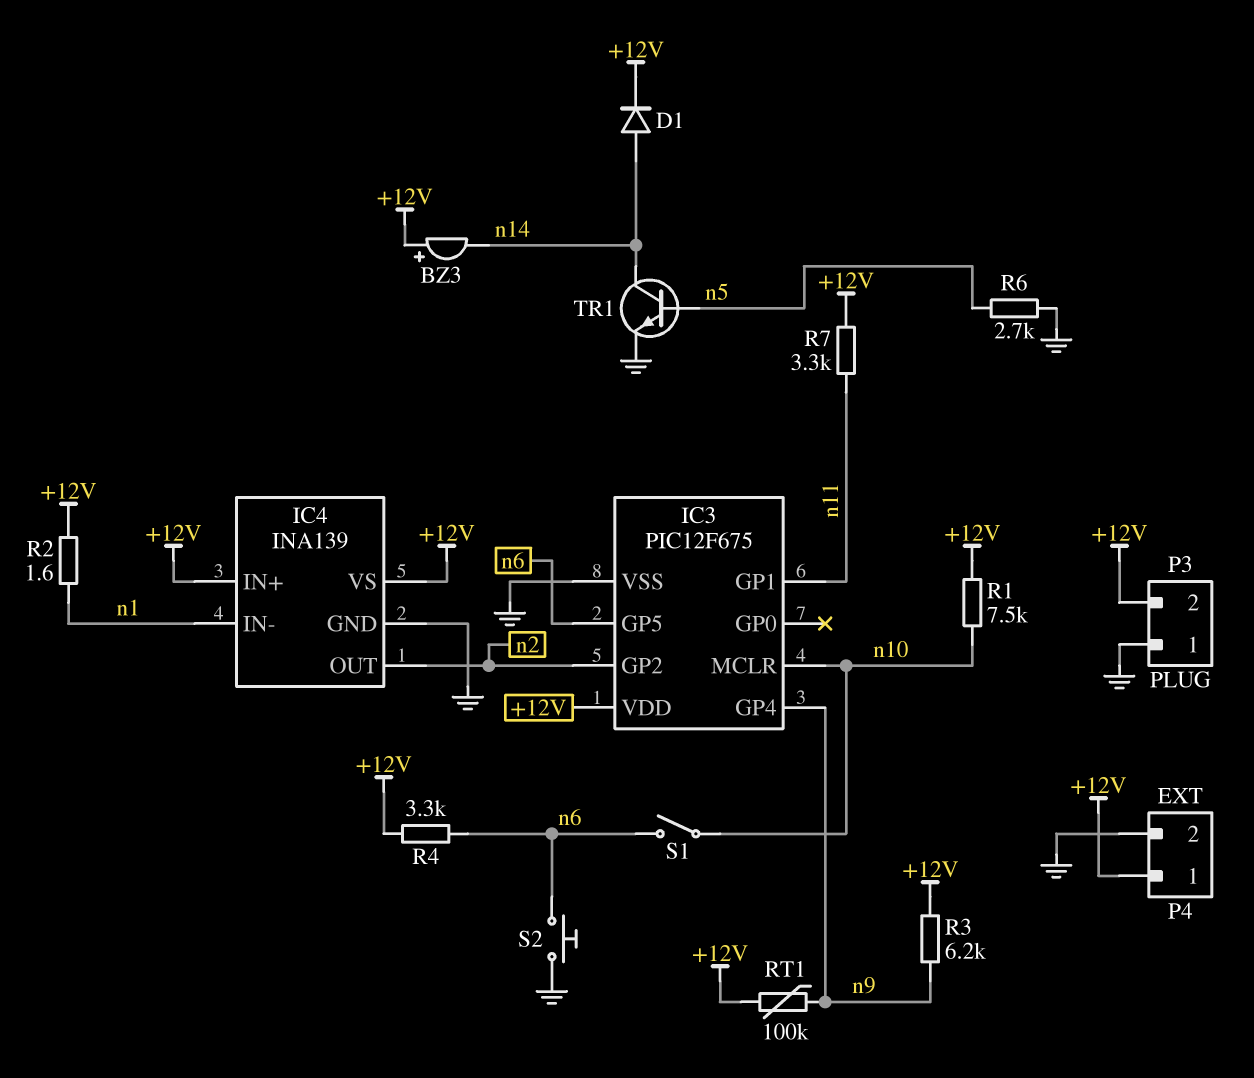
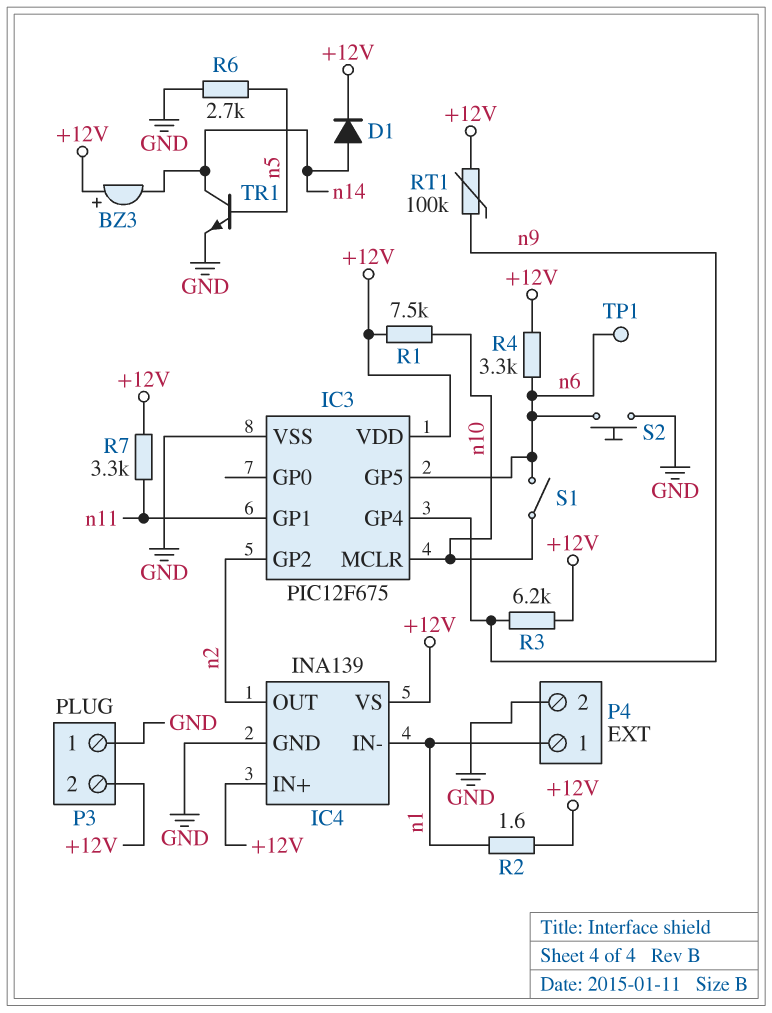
P4 pin 1: +12V -> n1
TP1: none -> test point (n6)

